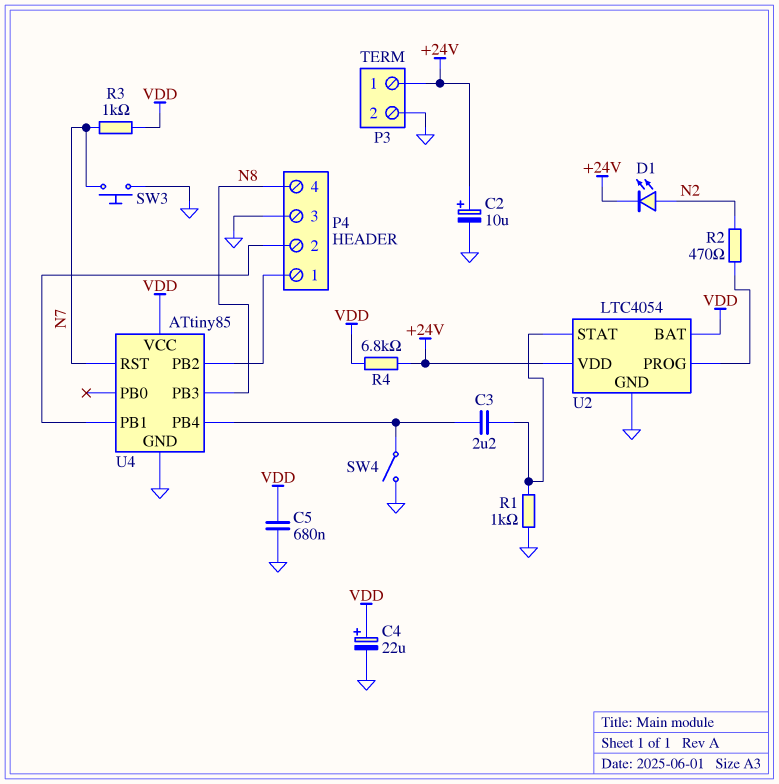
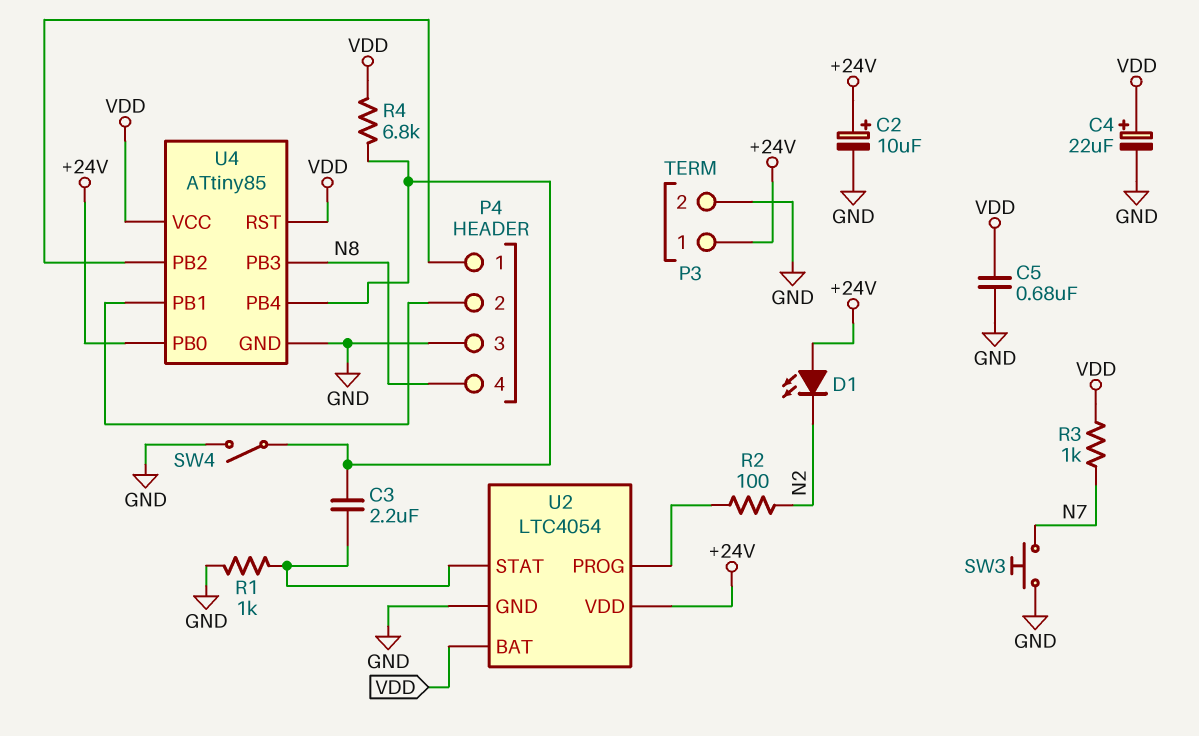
D1: LED (A N2, K +24V) -> LED (A +24V, K N2)
R2: 470 (N2, U2/PROG) -> 100 (N2, U2/PROG)
R4: 6.8k (+24V, VDD) -> 6.8k (U4/PB4, VDD)
U4 pin PB0: none -> +24V
U4 pin RST: N7 -> VDD

